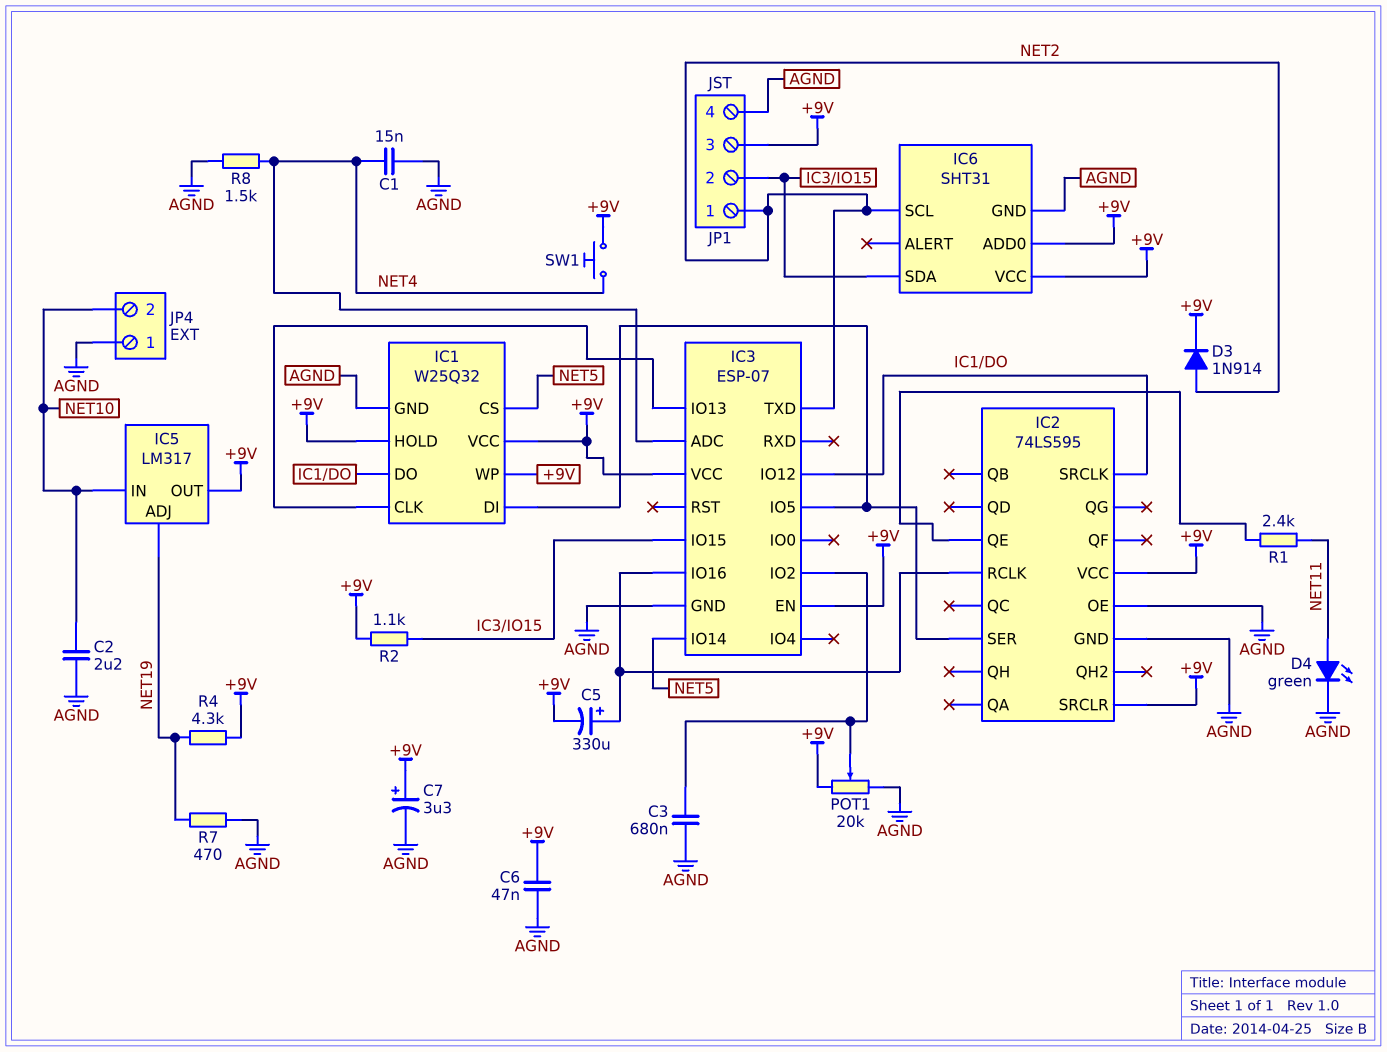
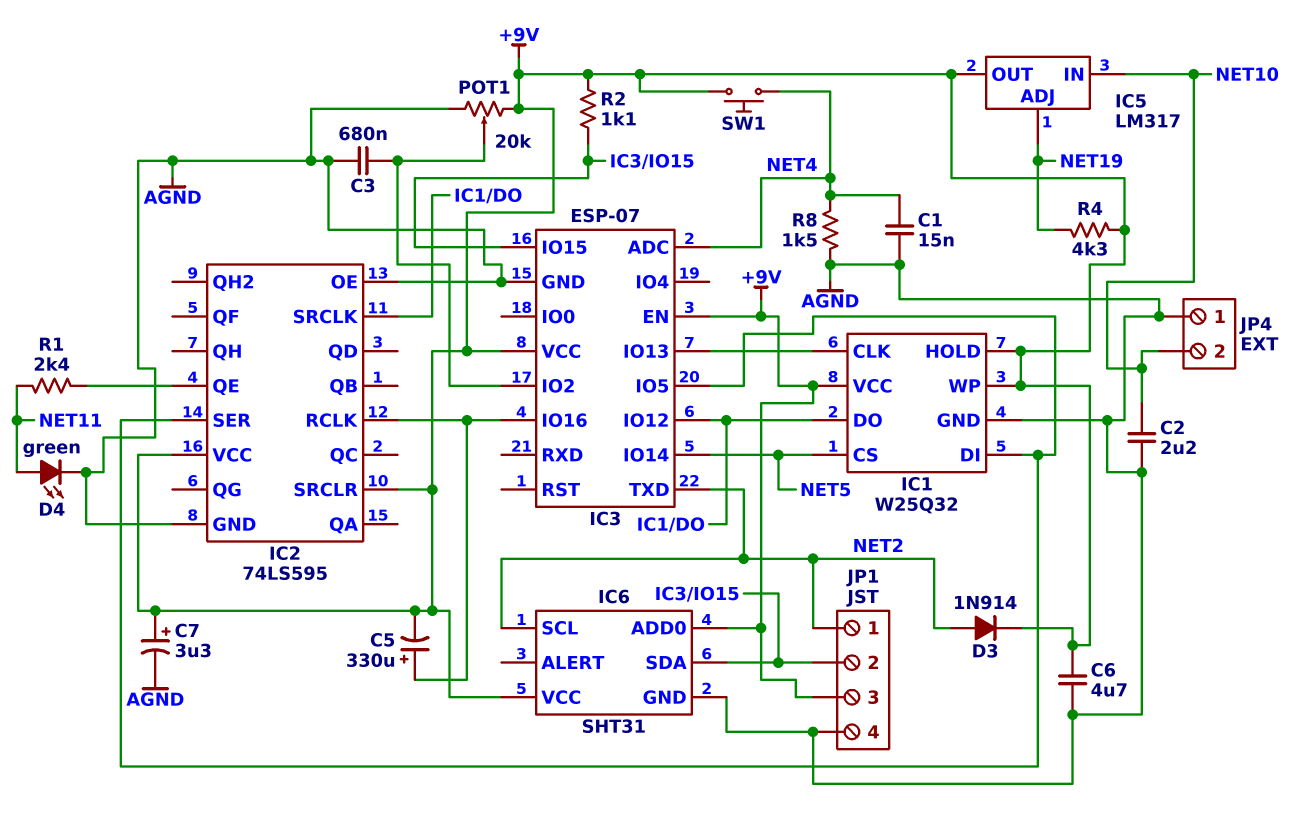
C6: 47nF (+9V, AGND) -> 4.7uF (+9V, AGND)
R7: 470 (AGND, NET19) -> none

